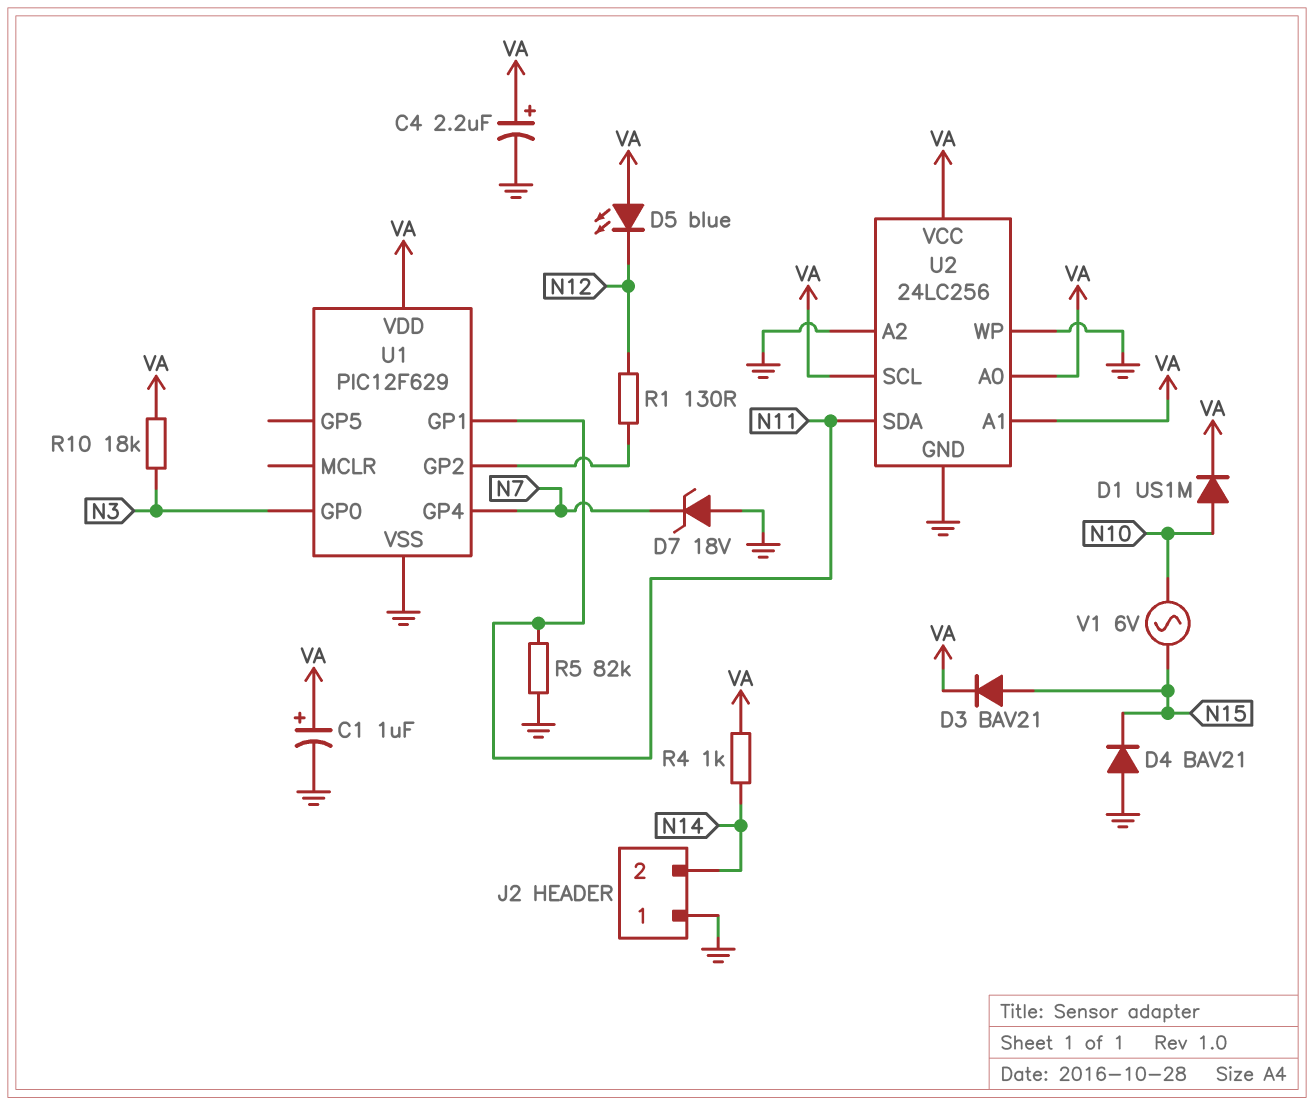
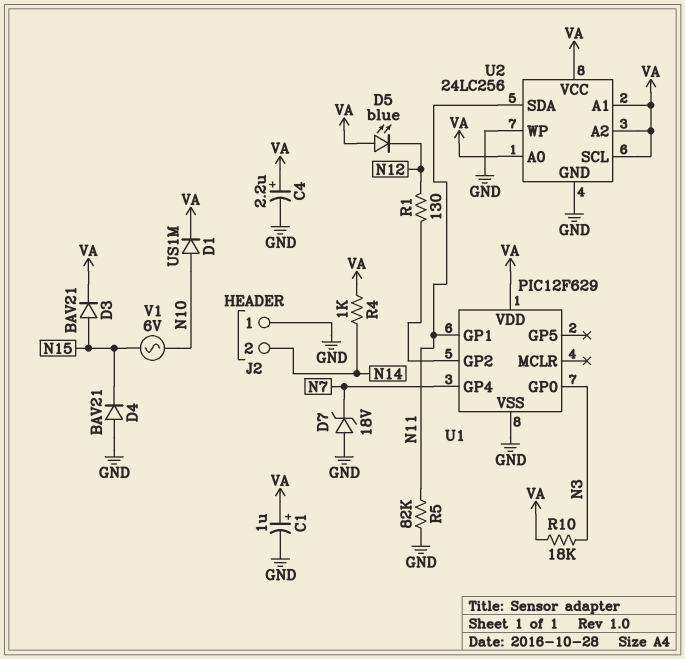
U2 pin A2: GND -> VA

